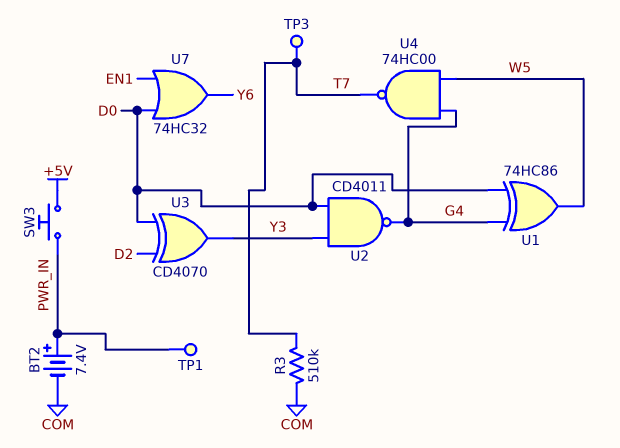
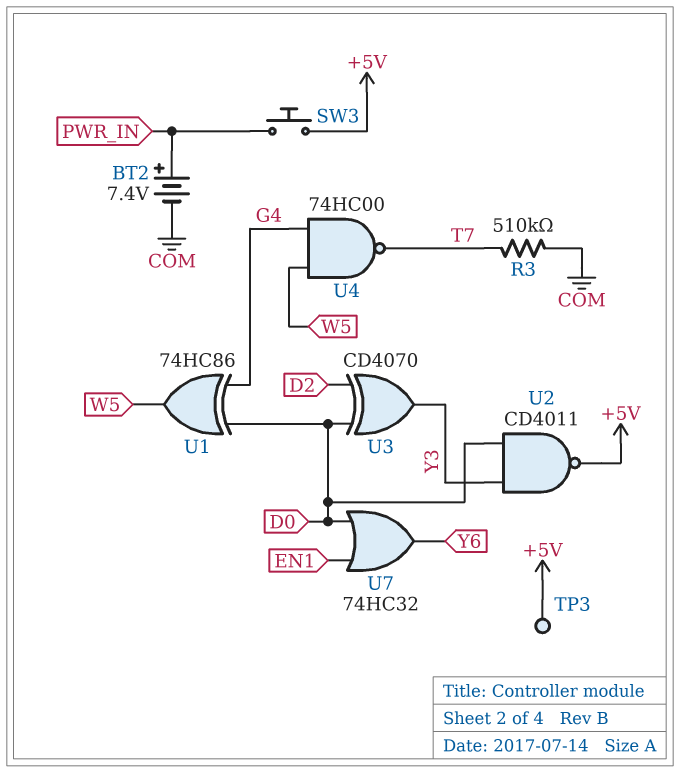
TP1: test point (PWR_IN) -> none
TP3: test point (T7) -> test point (+5V)
U2: NAND CD4011 (in D0, in Y3, out G4) -> NAND CD4011 (in D0, in Y3, out +5V)

